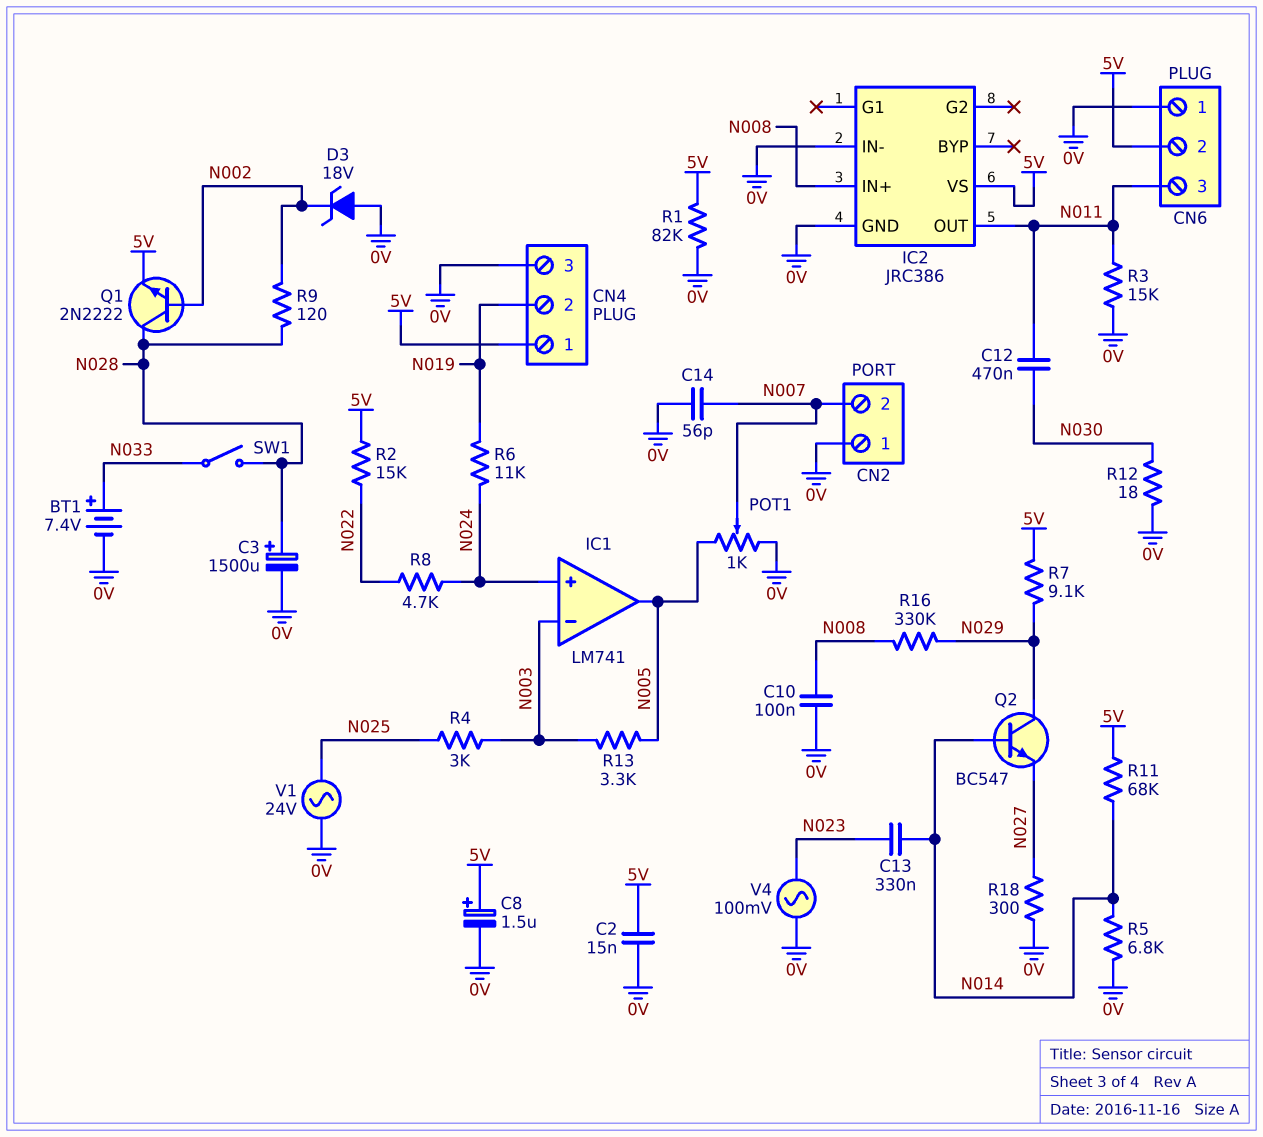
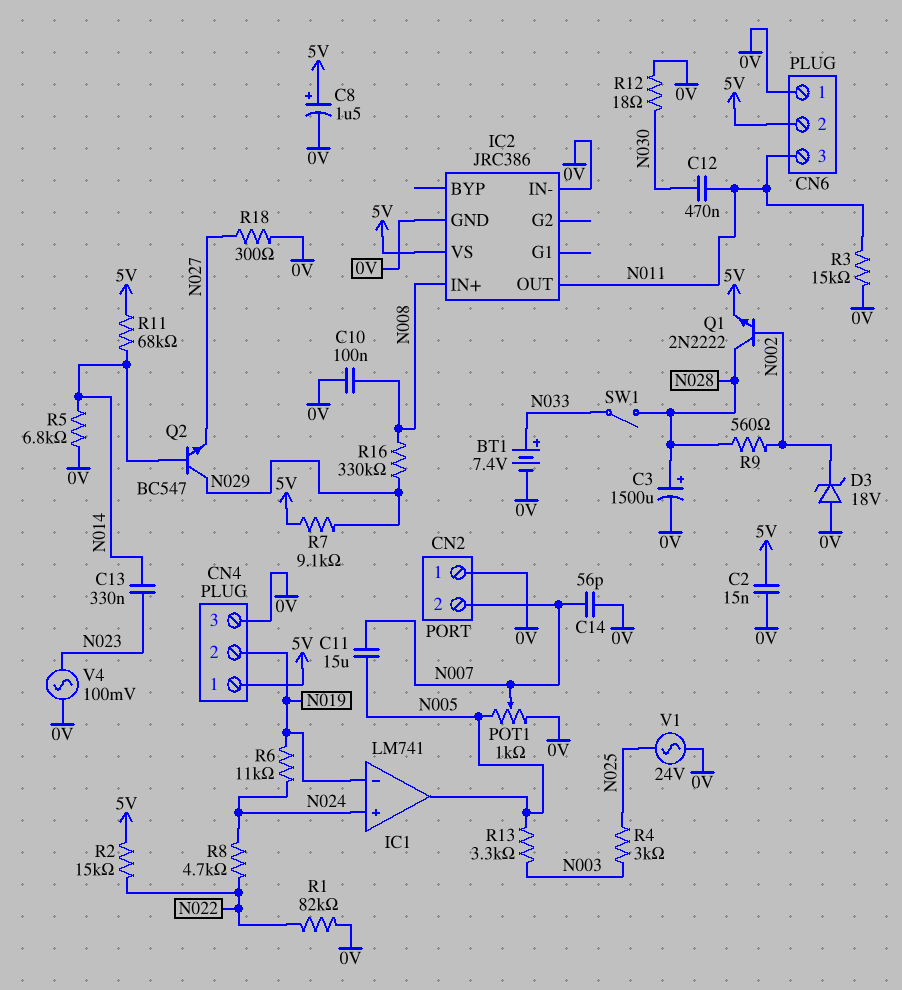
C11: none -> 15uF (N005, N007)
IC1 pin in-: N003 -> N019
R1: 82k (0V, 5V) -> 82k (0V, N022)
R9: 120 (N002, N028) -> 560 (N002, N028)

